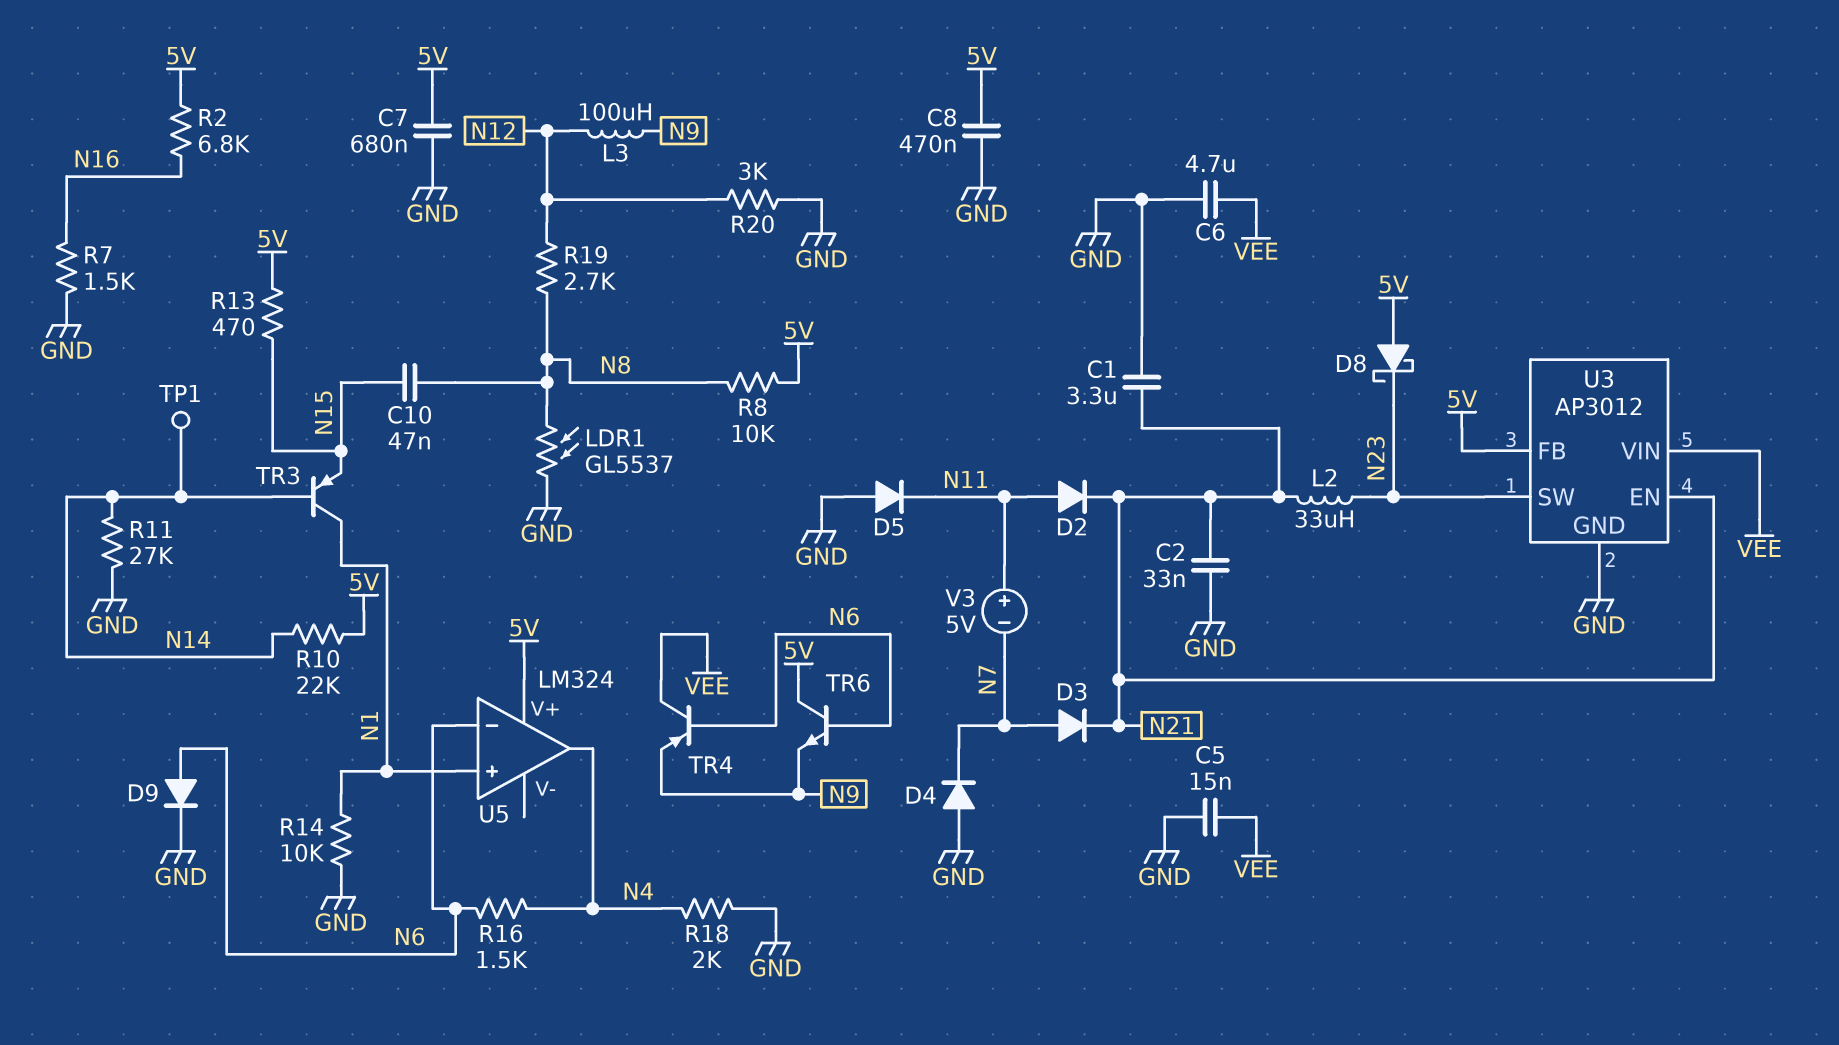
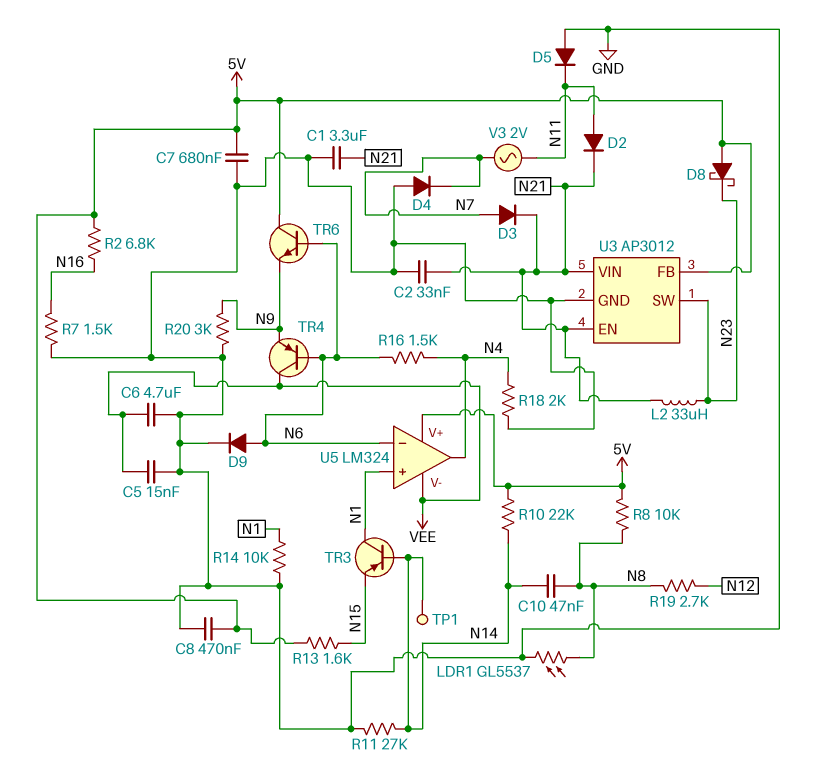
C10: 47nF (N8, N15) -> 47nF (N8, N14)
L3: 100uH (N9, N12) -> none
R13: 470 (5V, N15) -> 1.6k (5V, N15)
R20: 3k (GND, N12) -> 3k (GND, N9)
U3 pin VIN: VEE -> N21
U5 pin V-: none -> VEE
V3: 5V (plus N11, minus N7) -> AC 2V (N7, N11)

